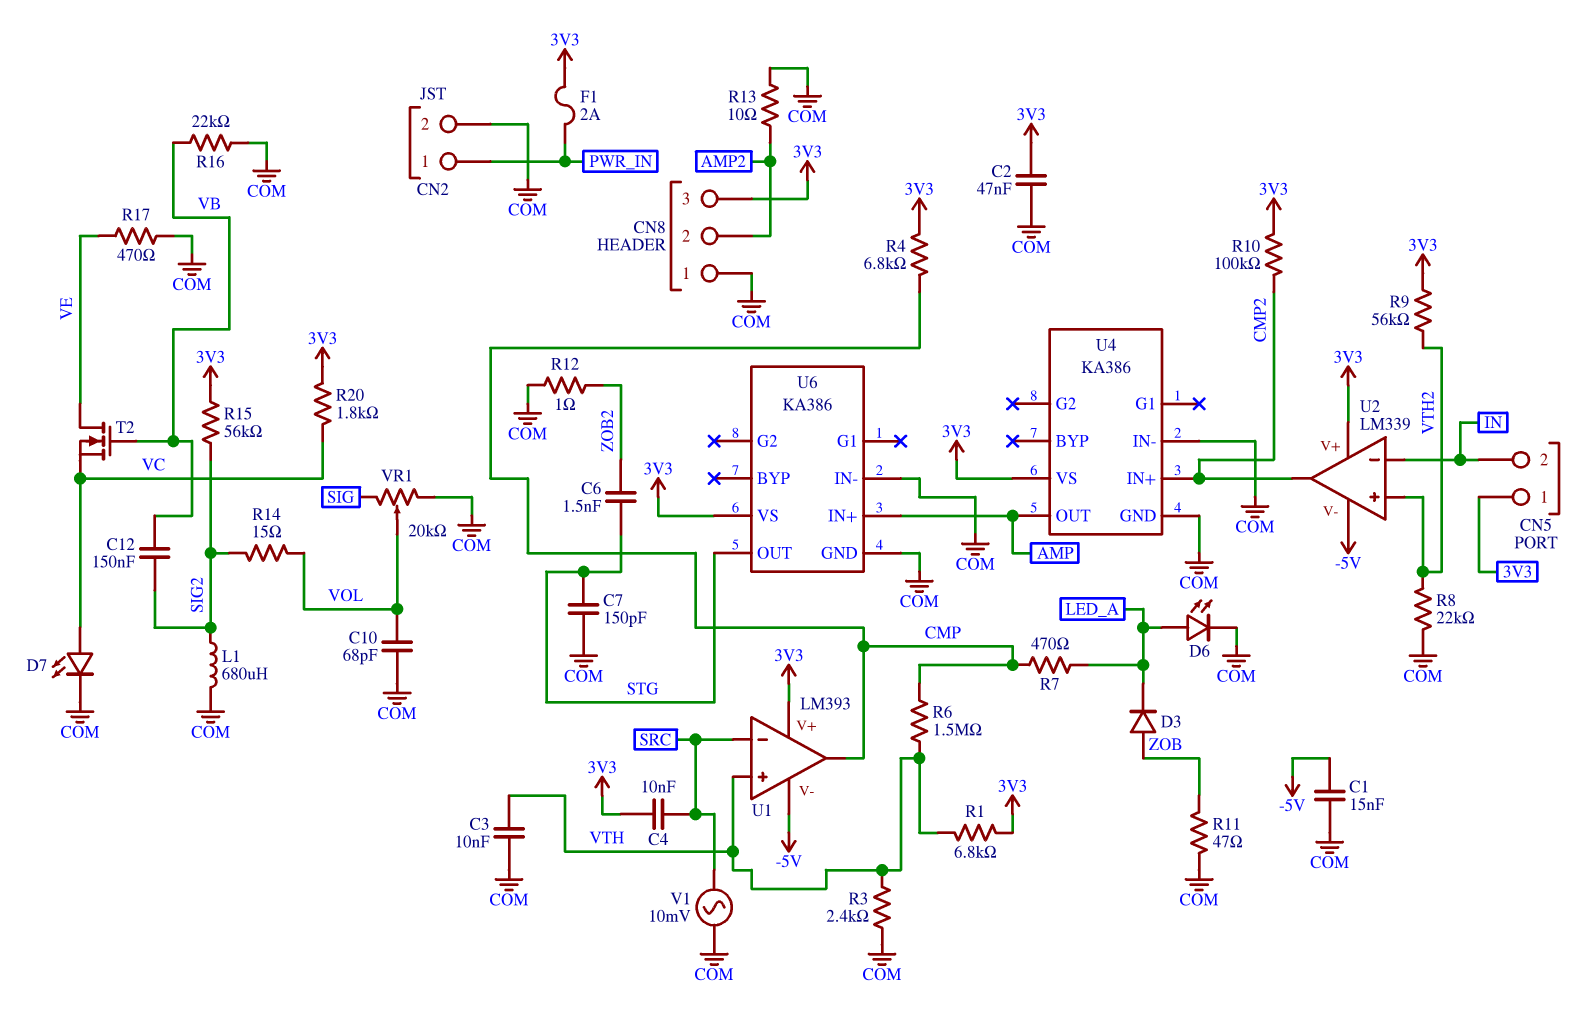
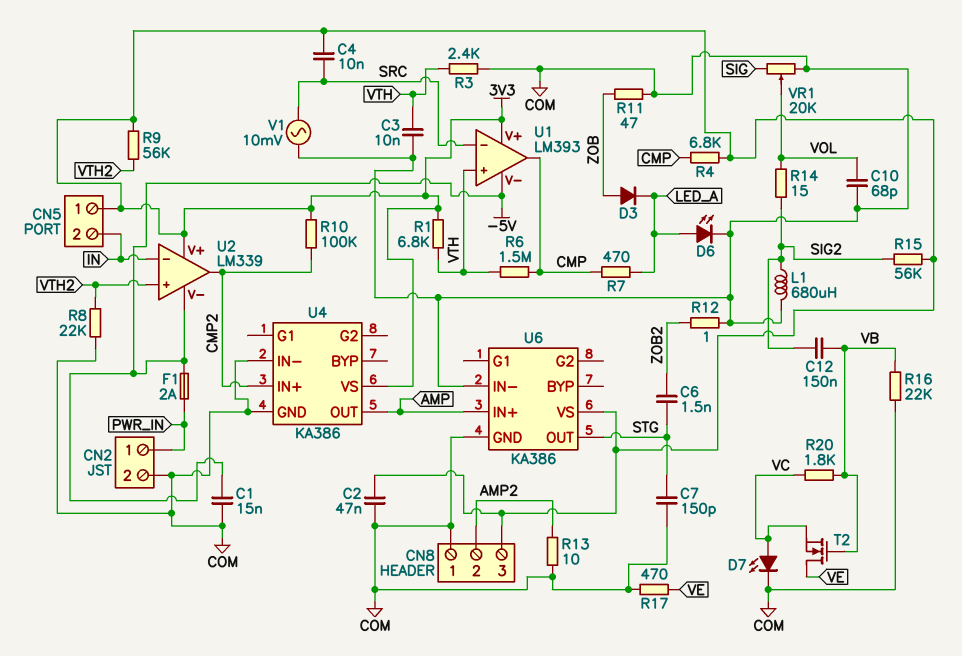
F1: 2A (3V3, PWR_IN) -> 2A (-5V, PWR_IN)
R20: 1.8k (3V3, VC) -> 1.8k (VB, VC)

